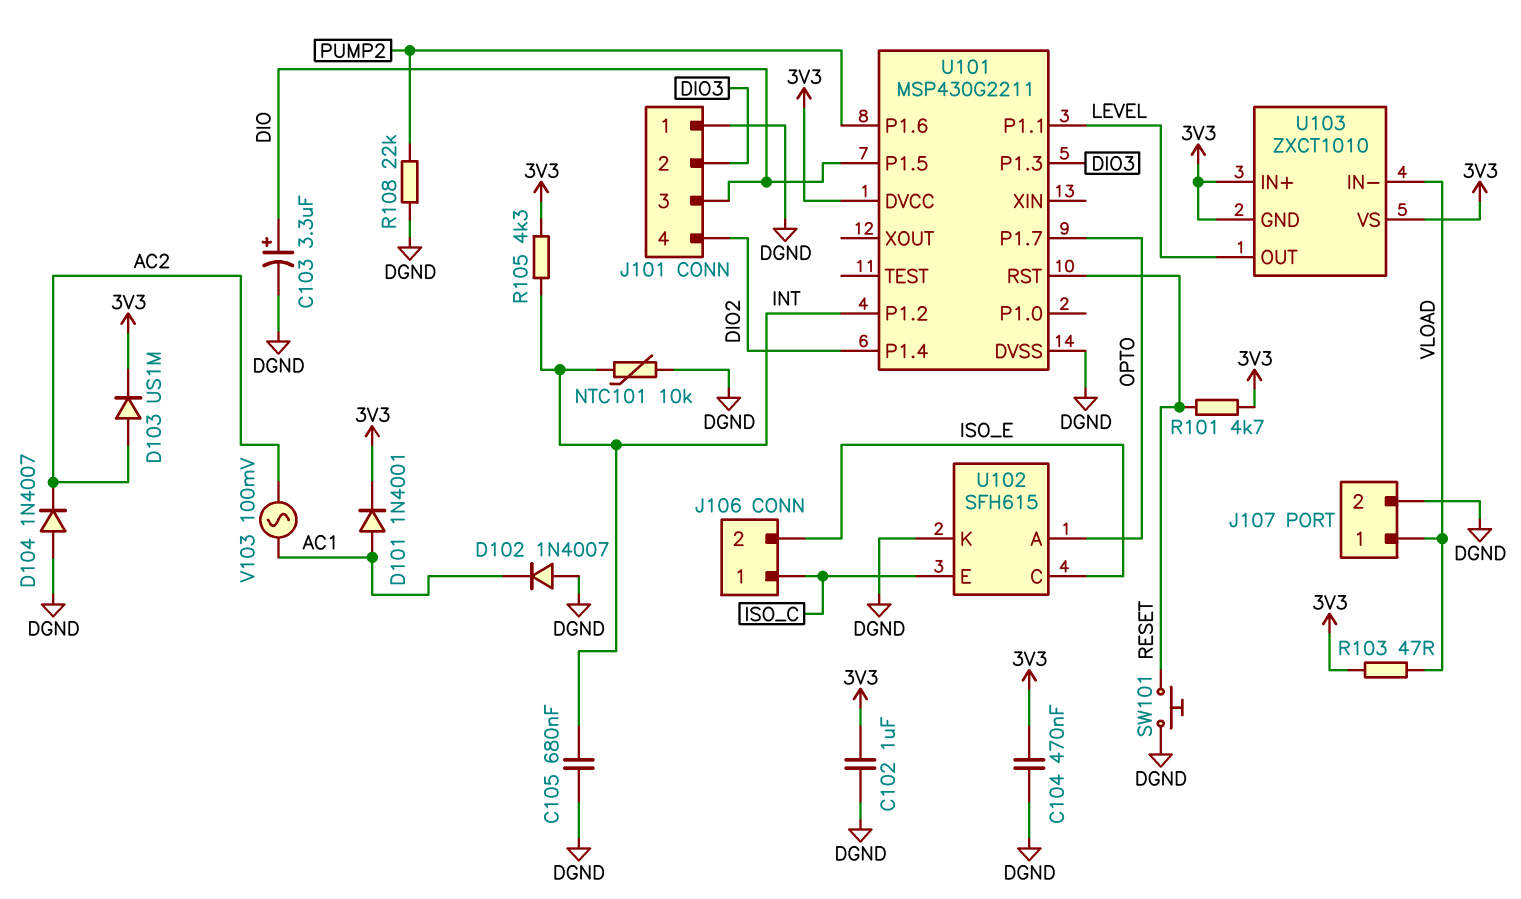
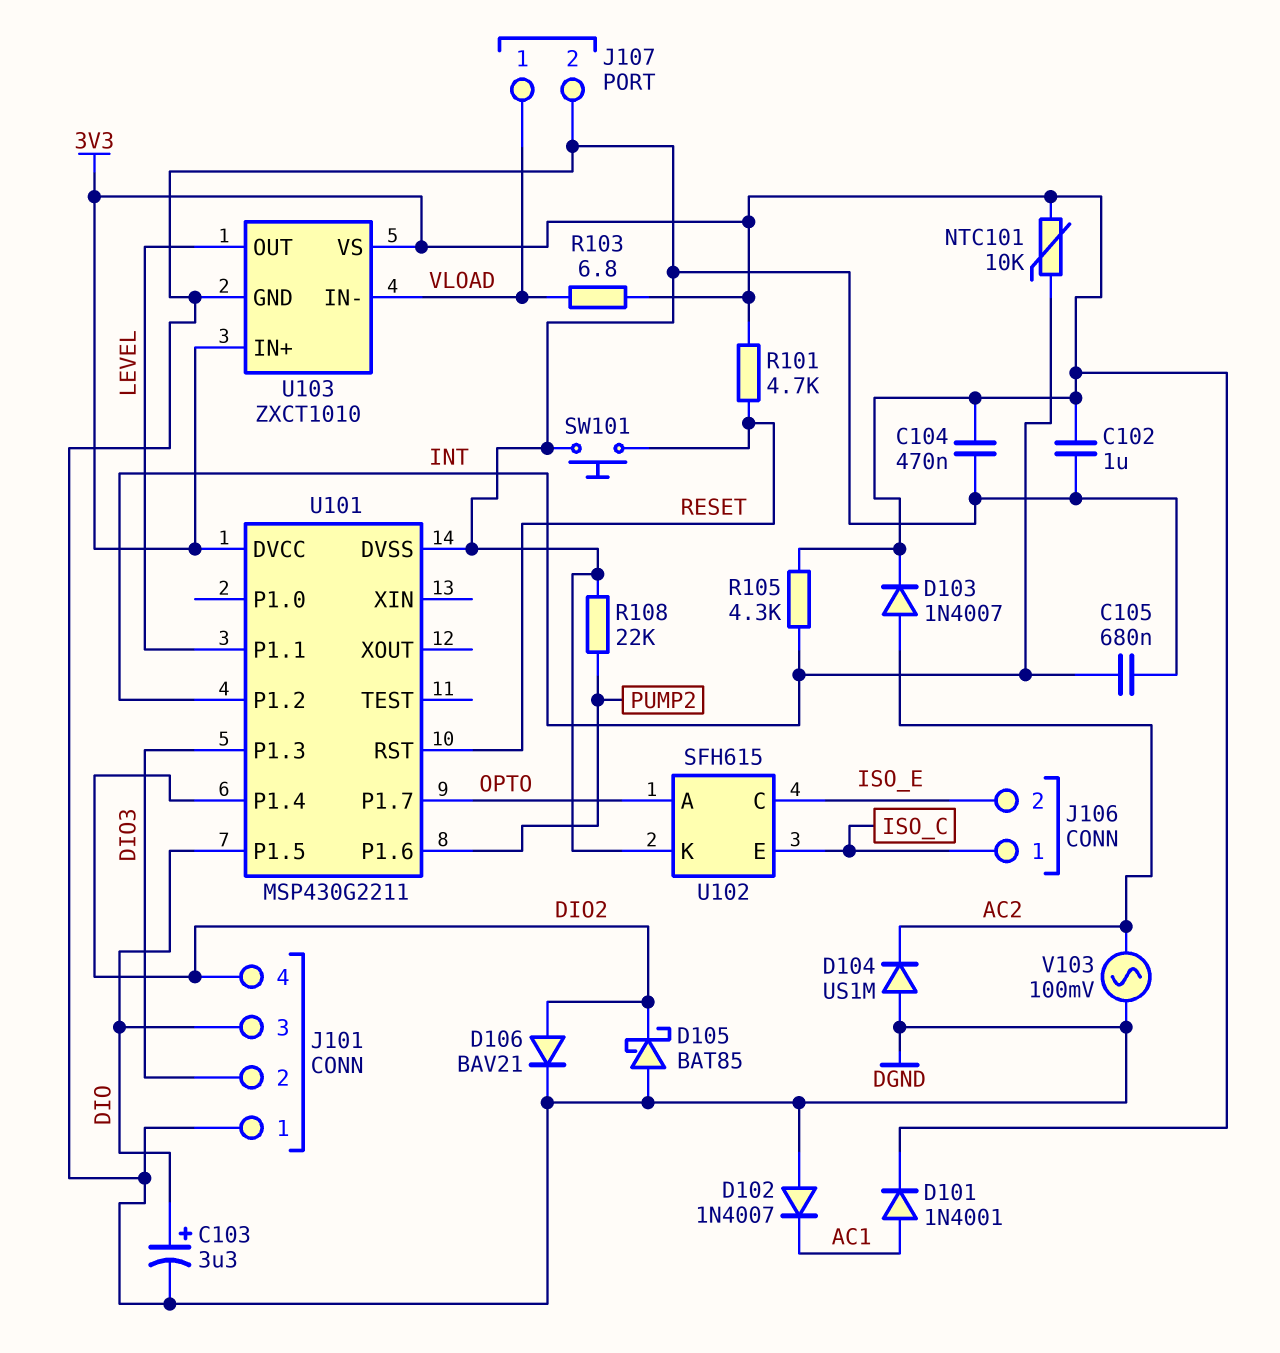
D103: diode US1M (A AC2, K 3V3) -> diode 1N4007 (A AC2, K 3V3)
D104: diode 1N4007 (A DGND, K AC2) -> diode US1M (A DGND, K AC2)
D105: none -> schottky BAT85 (A DGND, K DIO2)
D106: none -> diode BAV21 (A DIO2, K DGND)
NTC101: 10k (DGND, INT) -> 10k (3V3, INT)
R103: 47 (3V3, VLOAD) -> 6.8 (3V3, VLOAD)
U103 pin GND: 3V3 -> DGND
V103: AC 100mV (AC1, AC2) -> AC 100mV (AC2, DGND)

